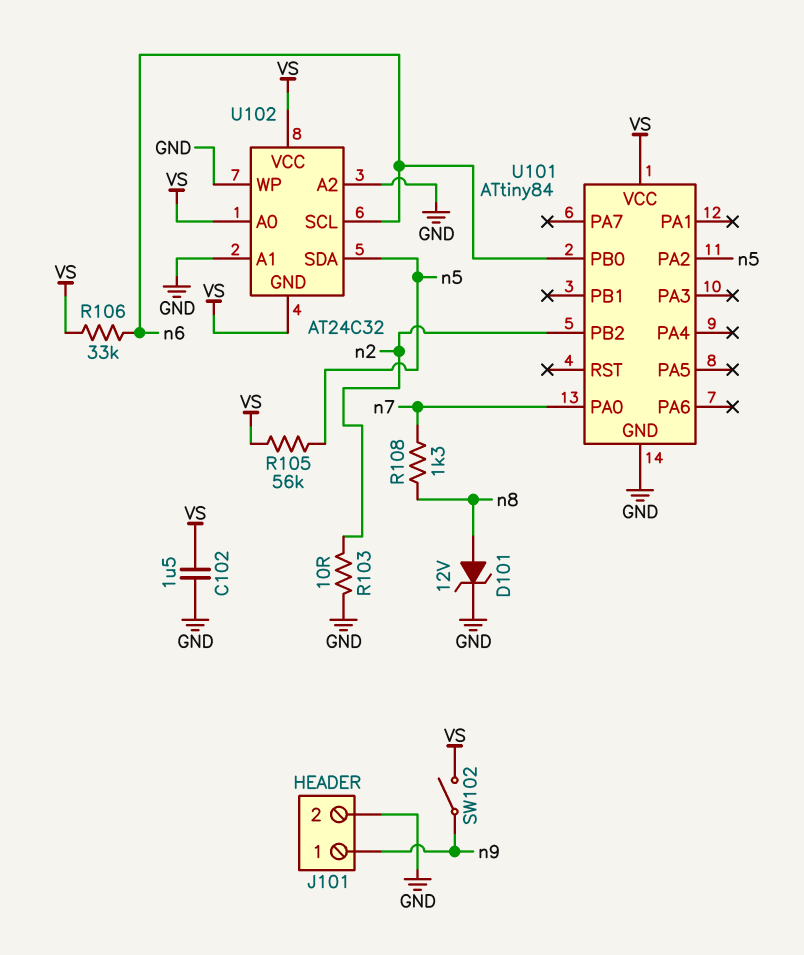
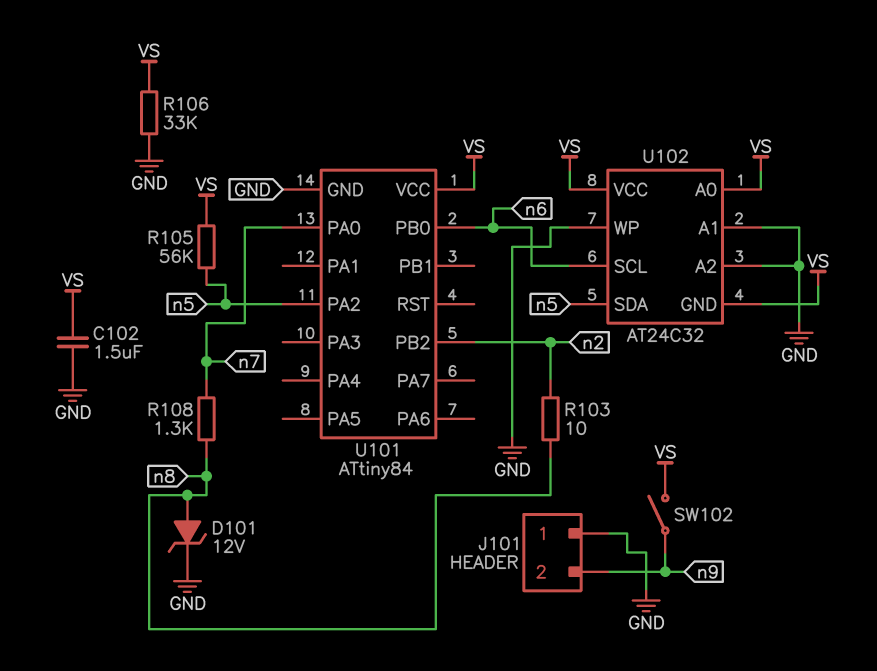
J101 pin 1: n9 -> GND
J101 pin 2: GND -> n9
R103: 10 (GND, n2) -> 10 (n2, n8)
R106: 33k (VS, n6) -> 33k (GND, VS)

